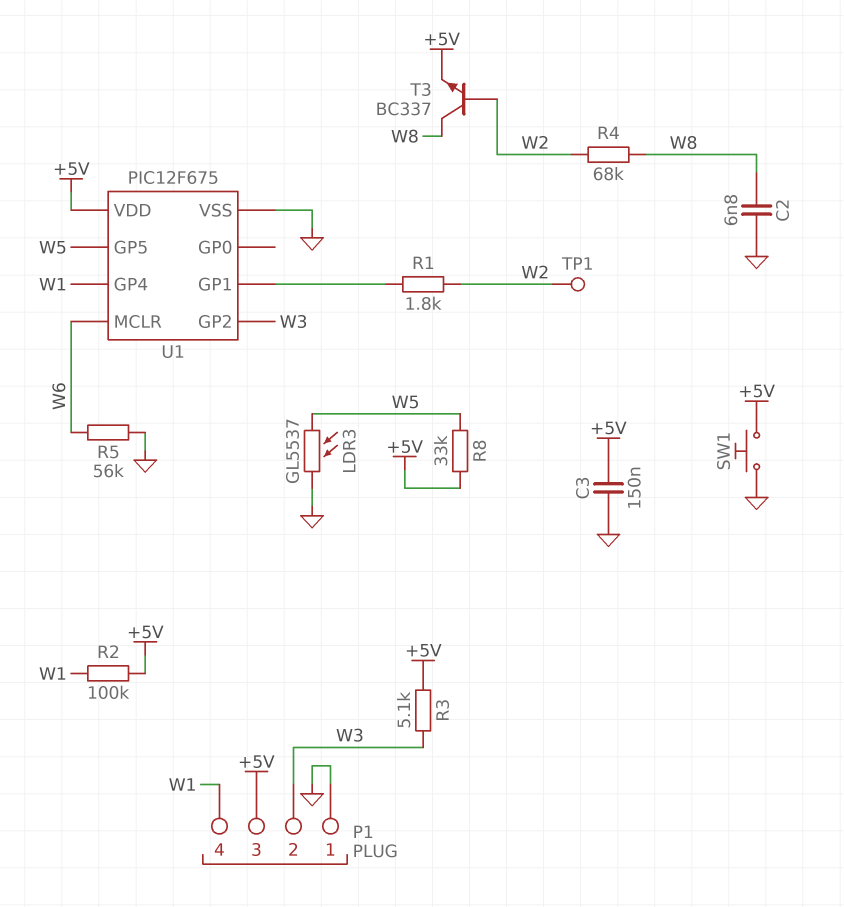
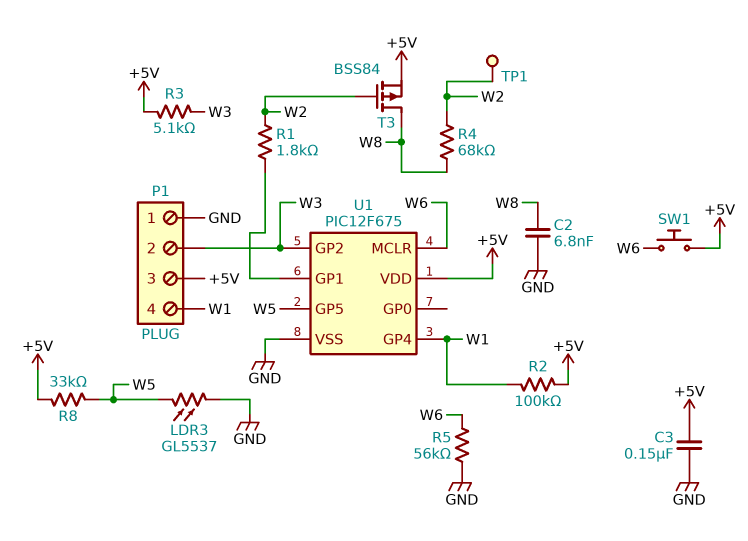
SW1: button (+5V, GND) -> button (+5V, W6)
T3: NPN BC337 (B W2, C W8, E +5V) -> PMOS BSS84 (G W2, D W8, S +5V)

